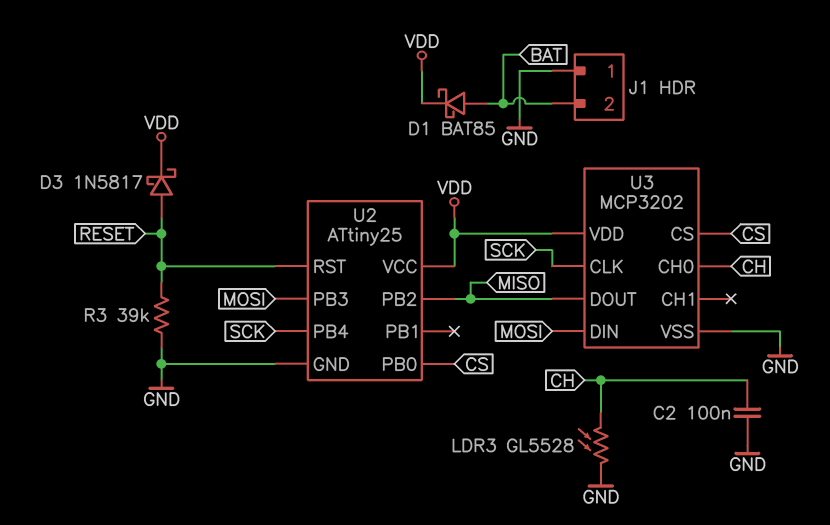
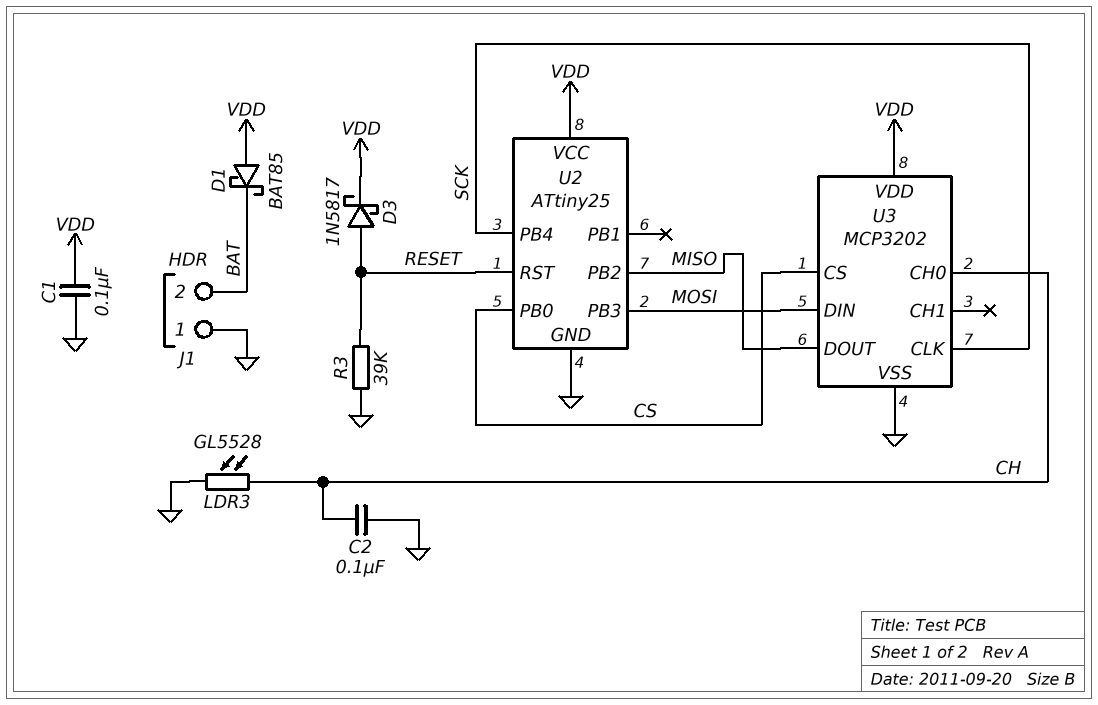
C1: none -> 100nF (GND, VDD)
D1: schottky BAT85 (A BAT, K VDD) -> schottky BAT85 (A VDD, K BAT)

